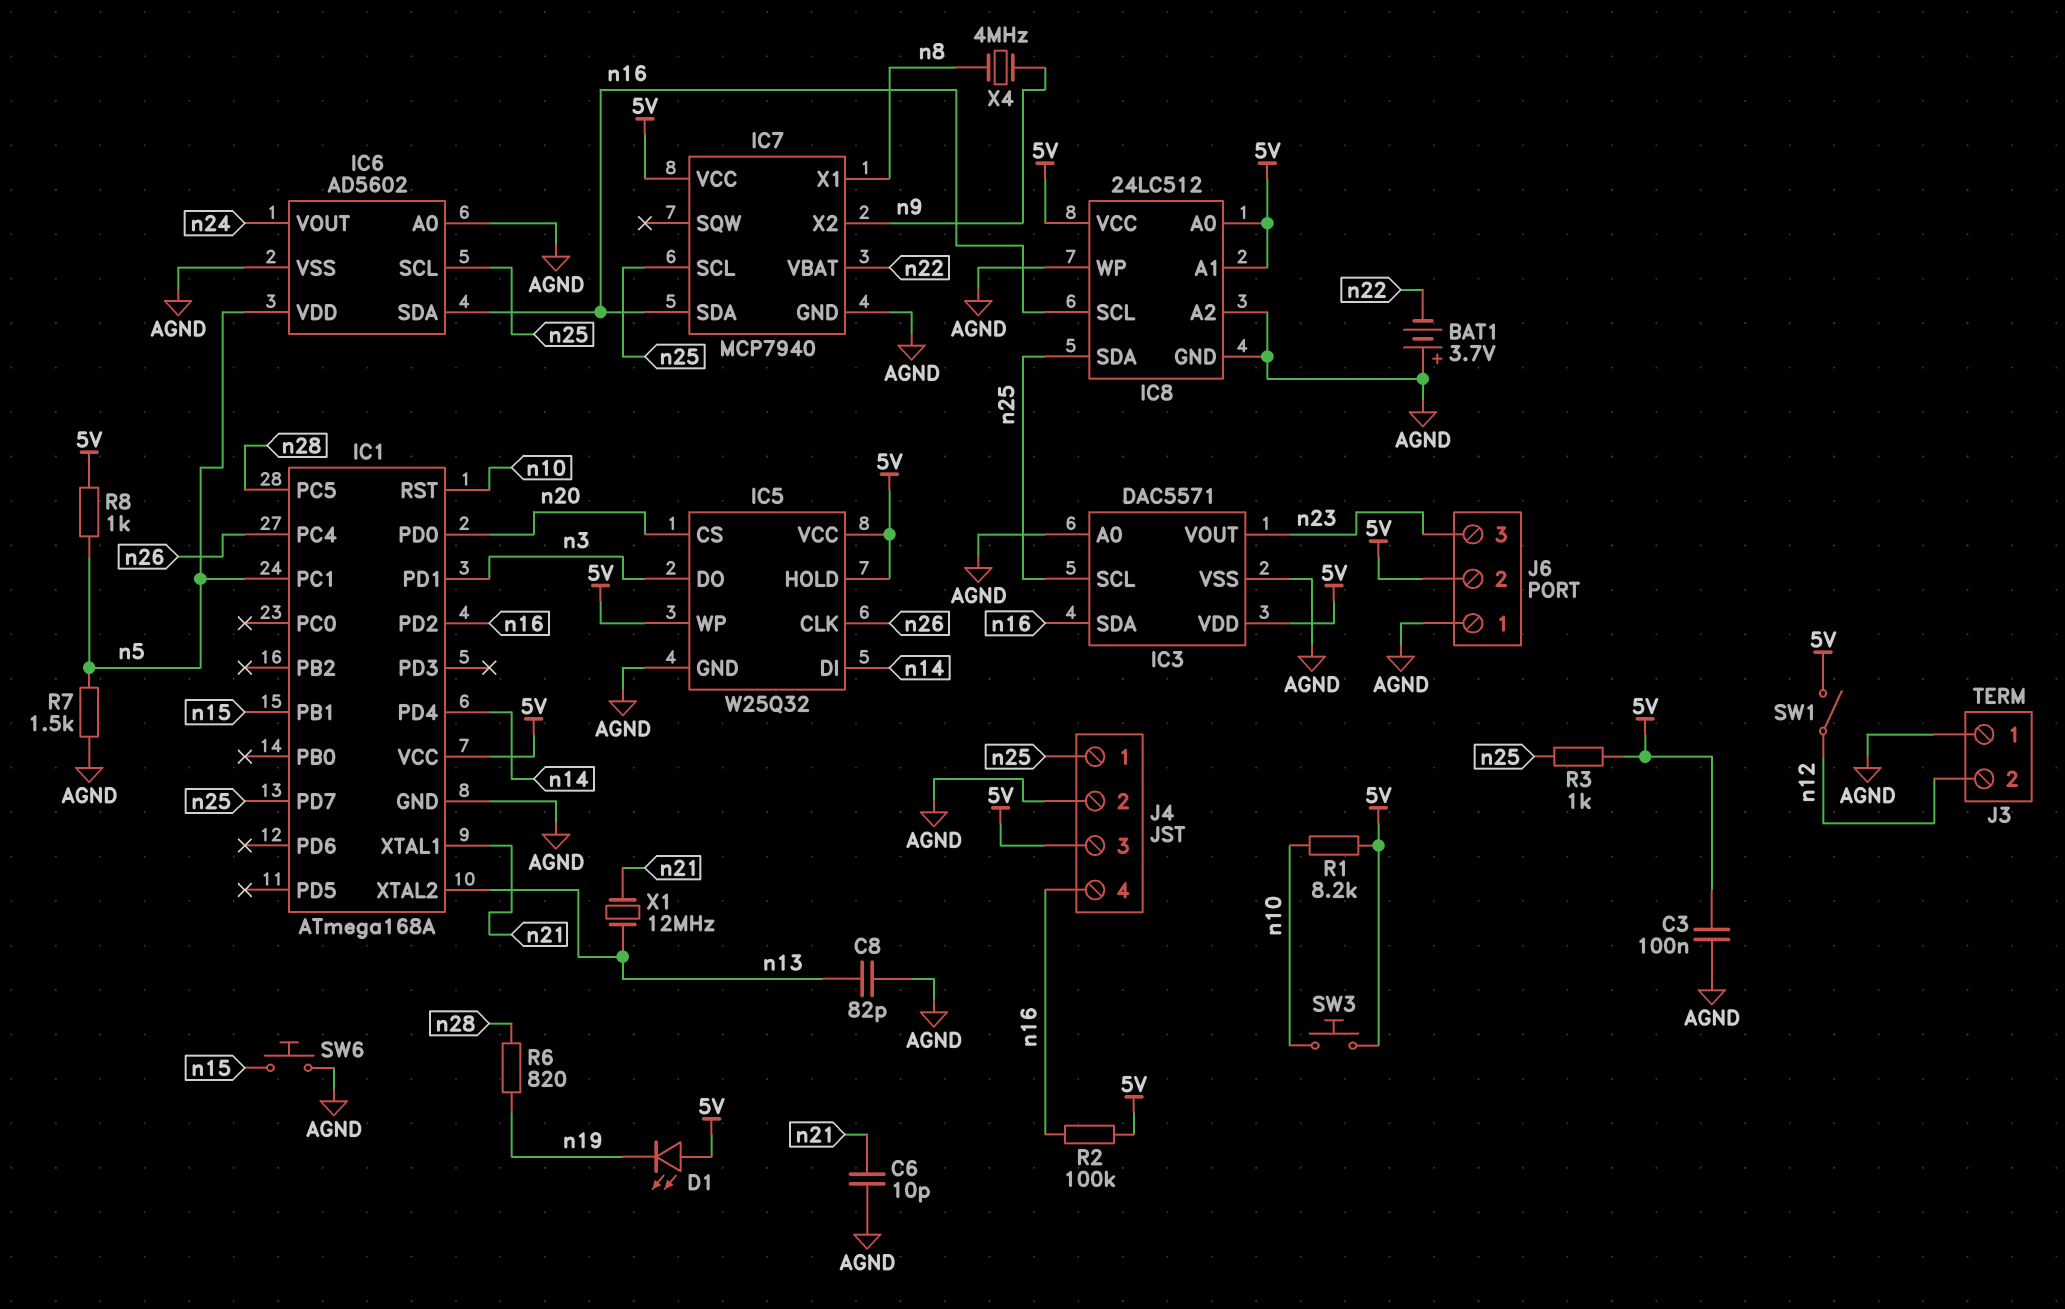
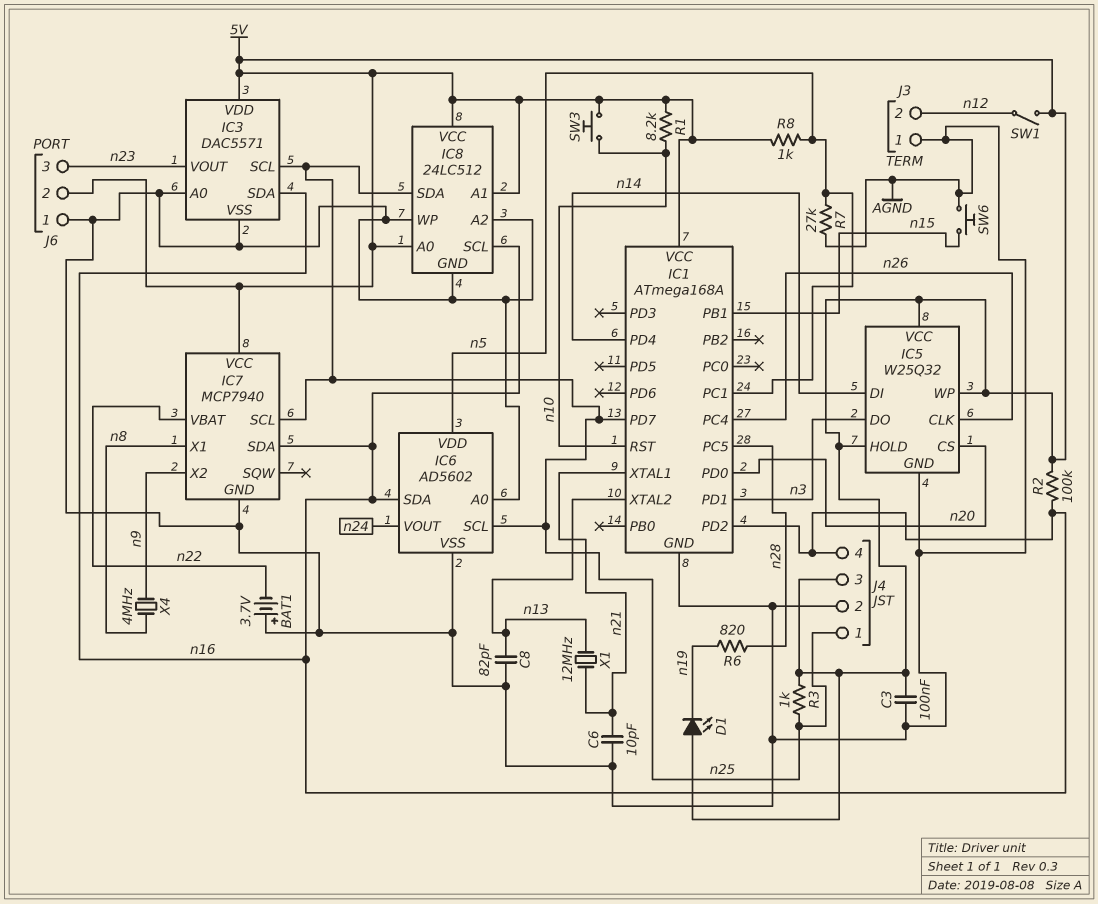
R7: 1.5k (AGND, n5) -> 27k (AGND, n5)

